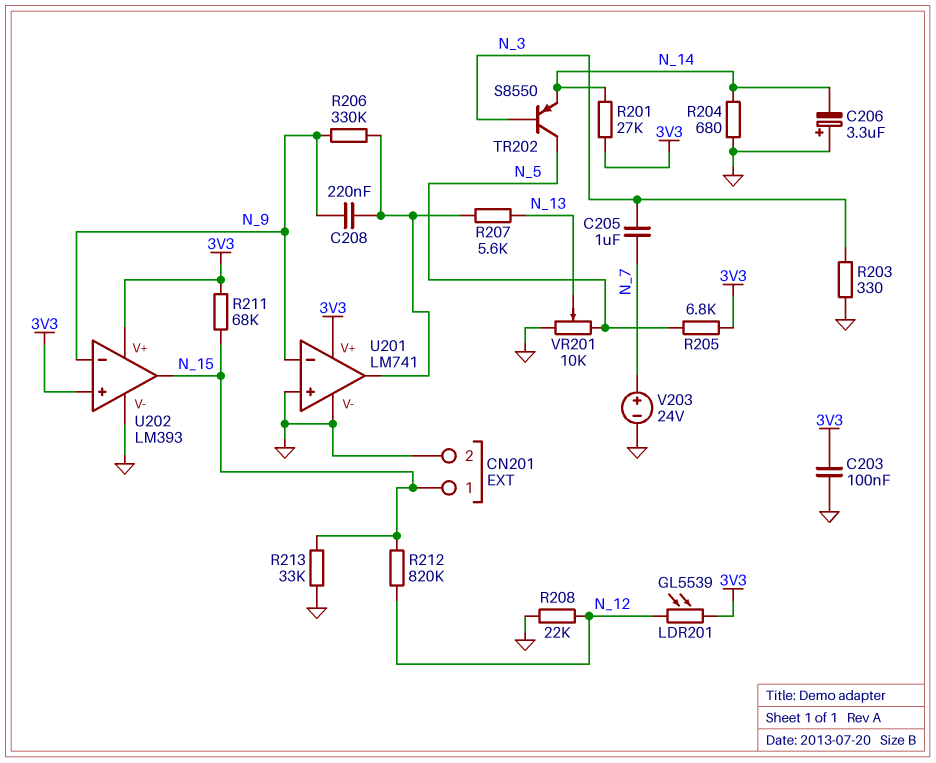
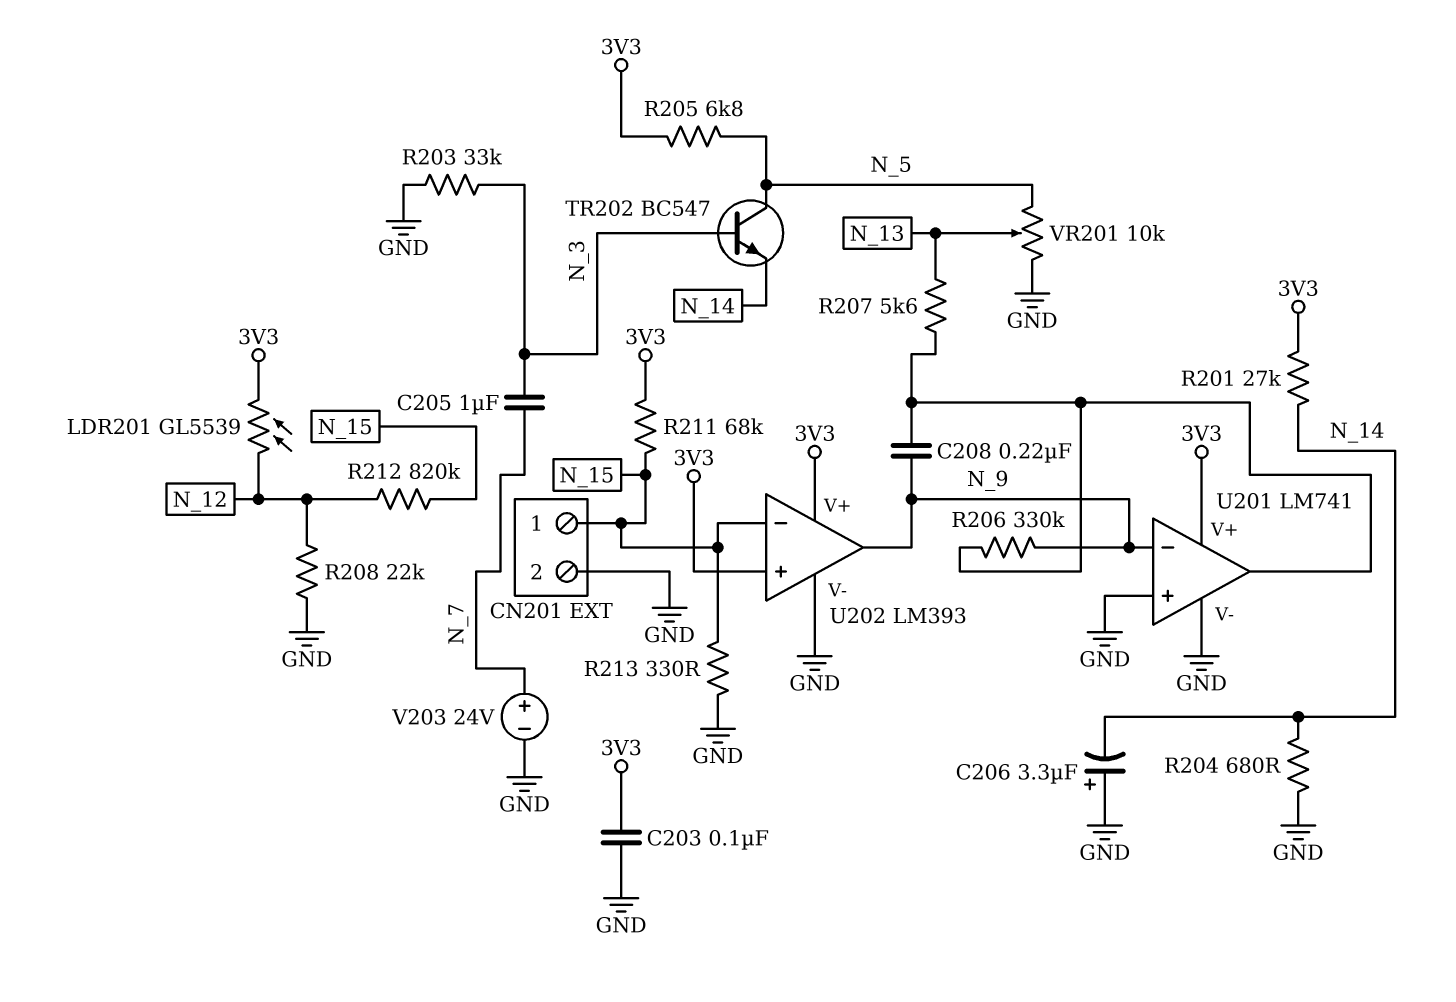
R203: 330 (GND, N_3) -> 33k (GND, N_3)
R213: 33k (GND, N_15) -> 330 (GND, N_15)
TR202: PNP S8550 (B N_3, C N_5, E N_14) -> NPN BC547 (B N_3, C N_5, E N_14)
U202 pin in-: N_9 -> N_15
U202 pin out: N_15 -> N_9

